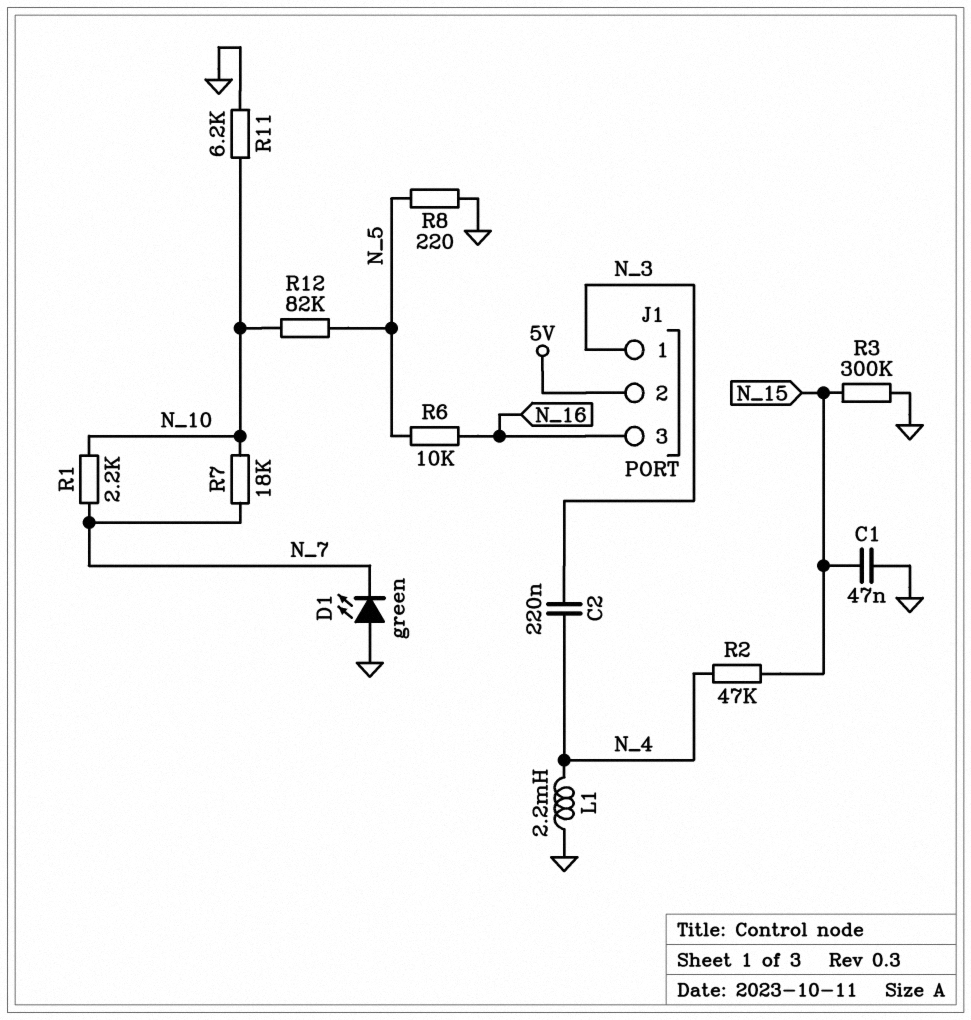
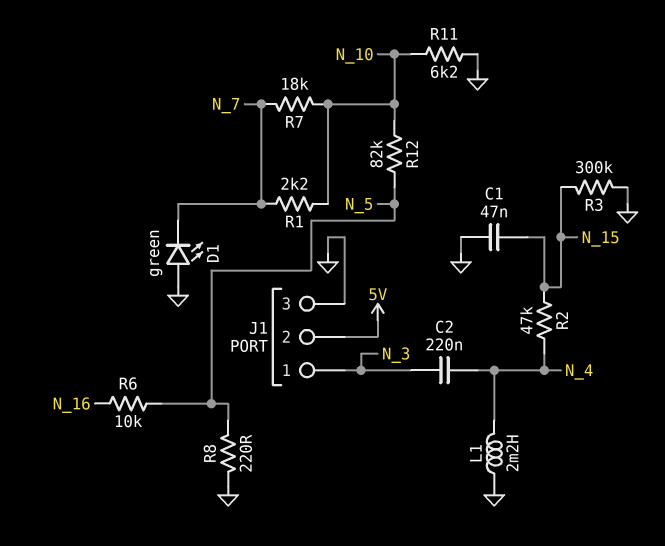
J1 pin 3: N_16 -> GND

